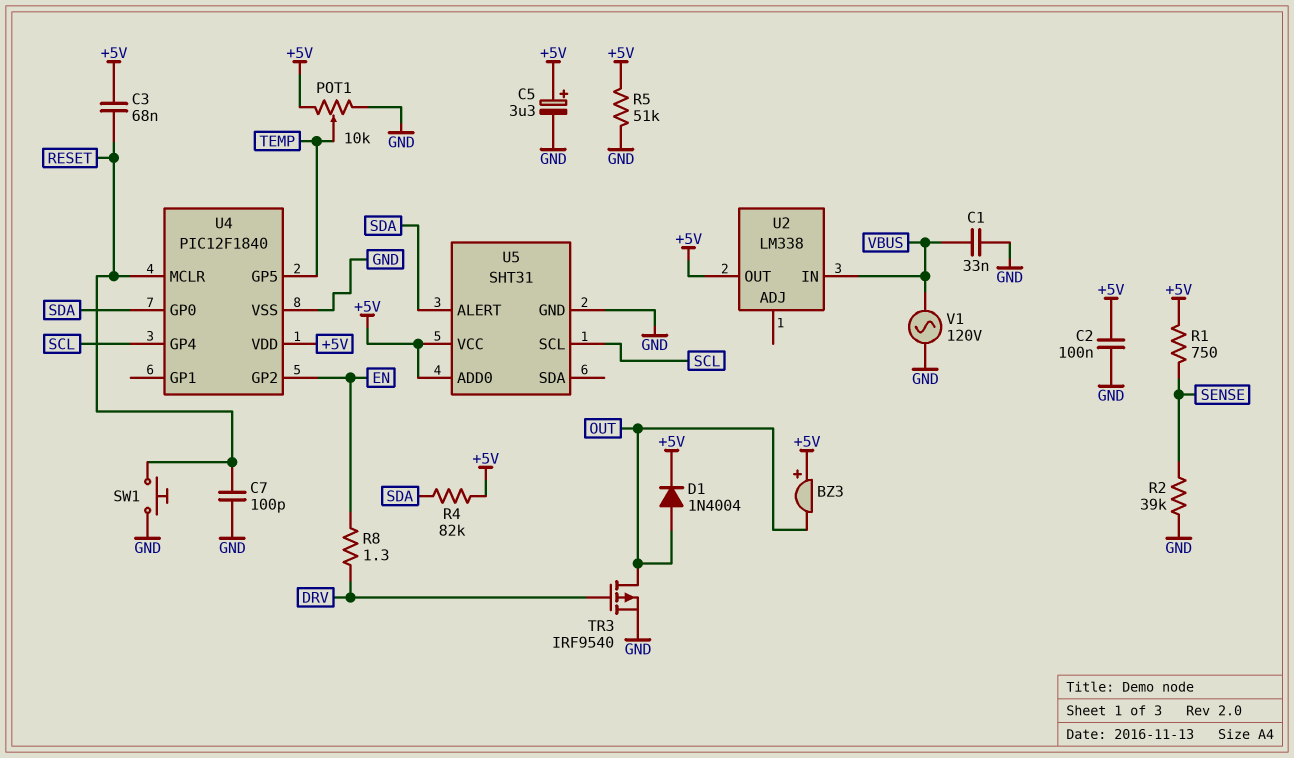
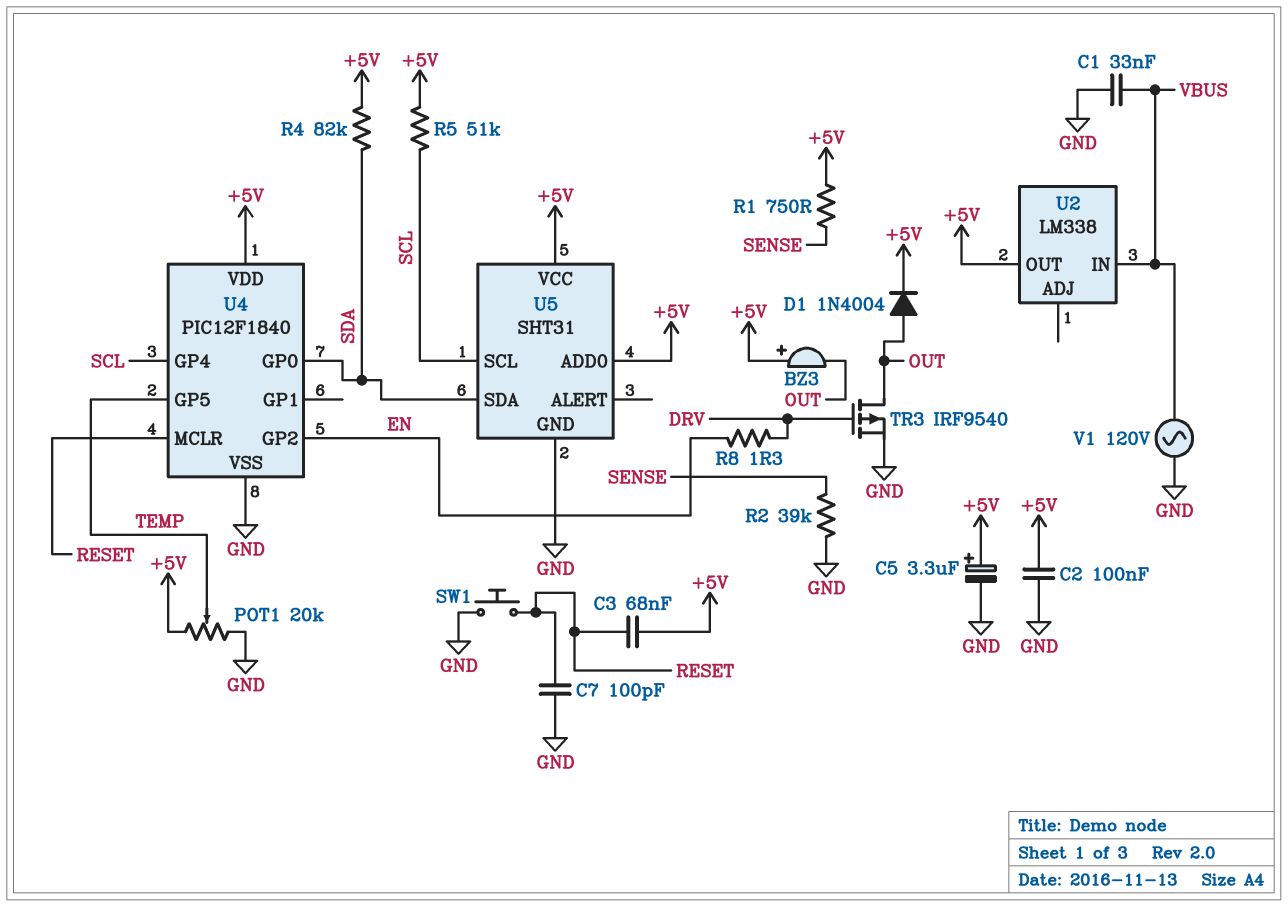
POT1: 10k (+5V, GND, wiper TEMP) -> 20k (+5V, GND, wiper TEMP)
R5: 51k (+5V, GND) -> 51k (+5V, SCL)
U5 pin ALERT: SDA -> none
U5 pin SDA: none -> SDA

